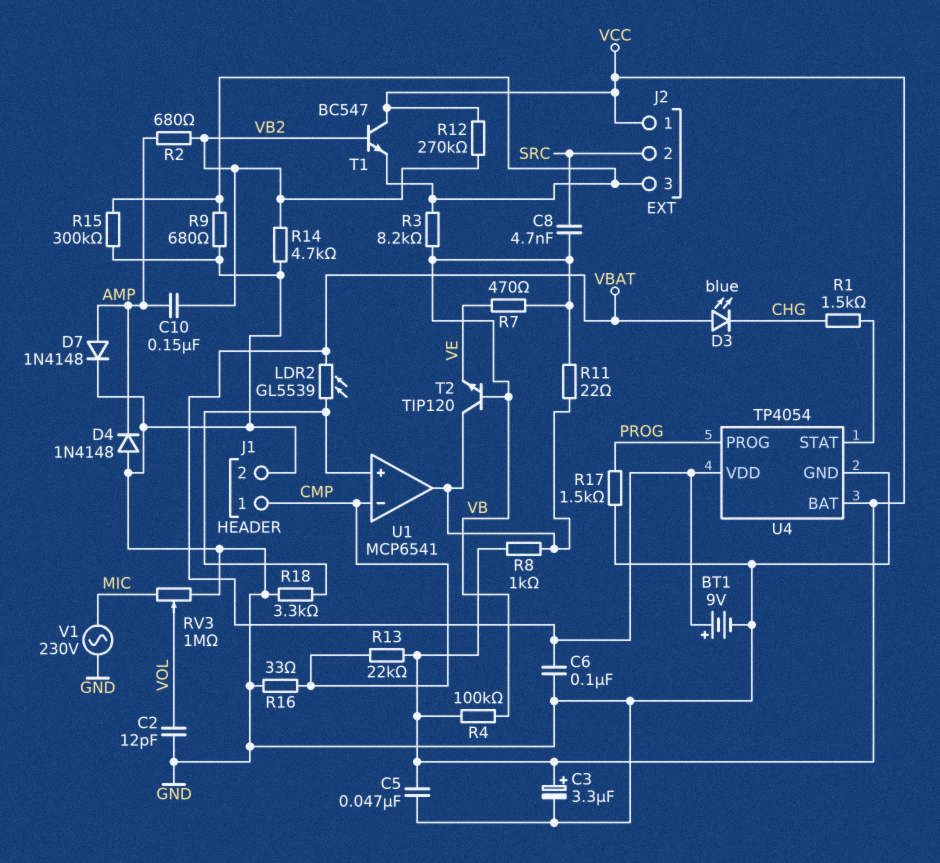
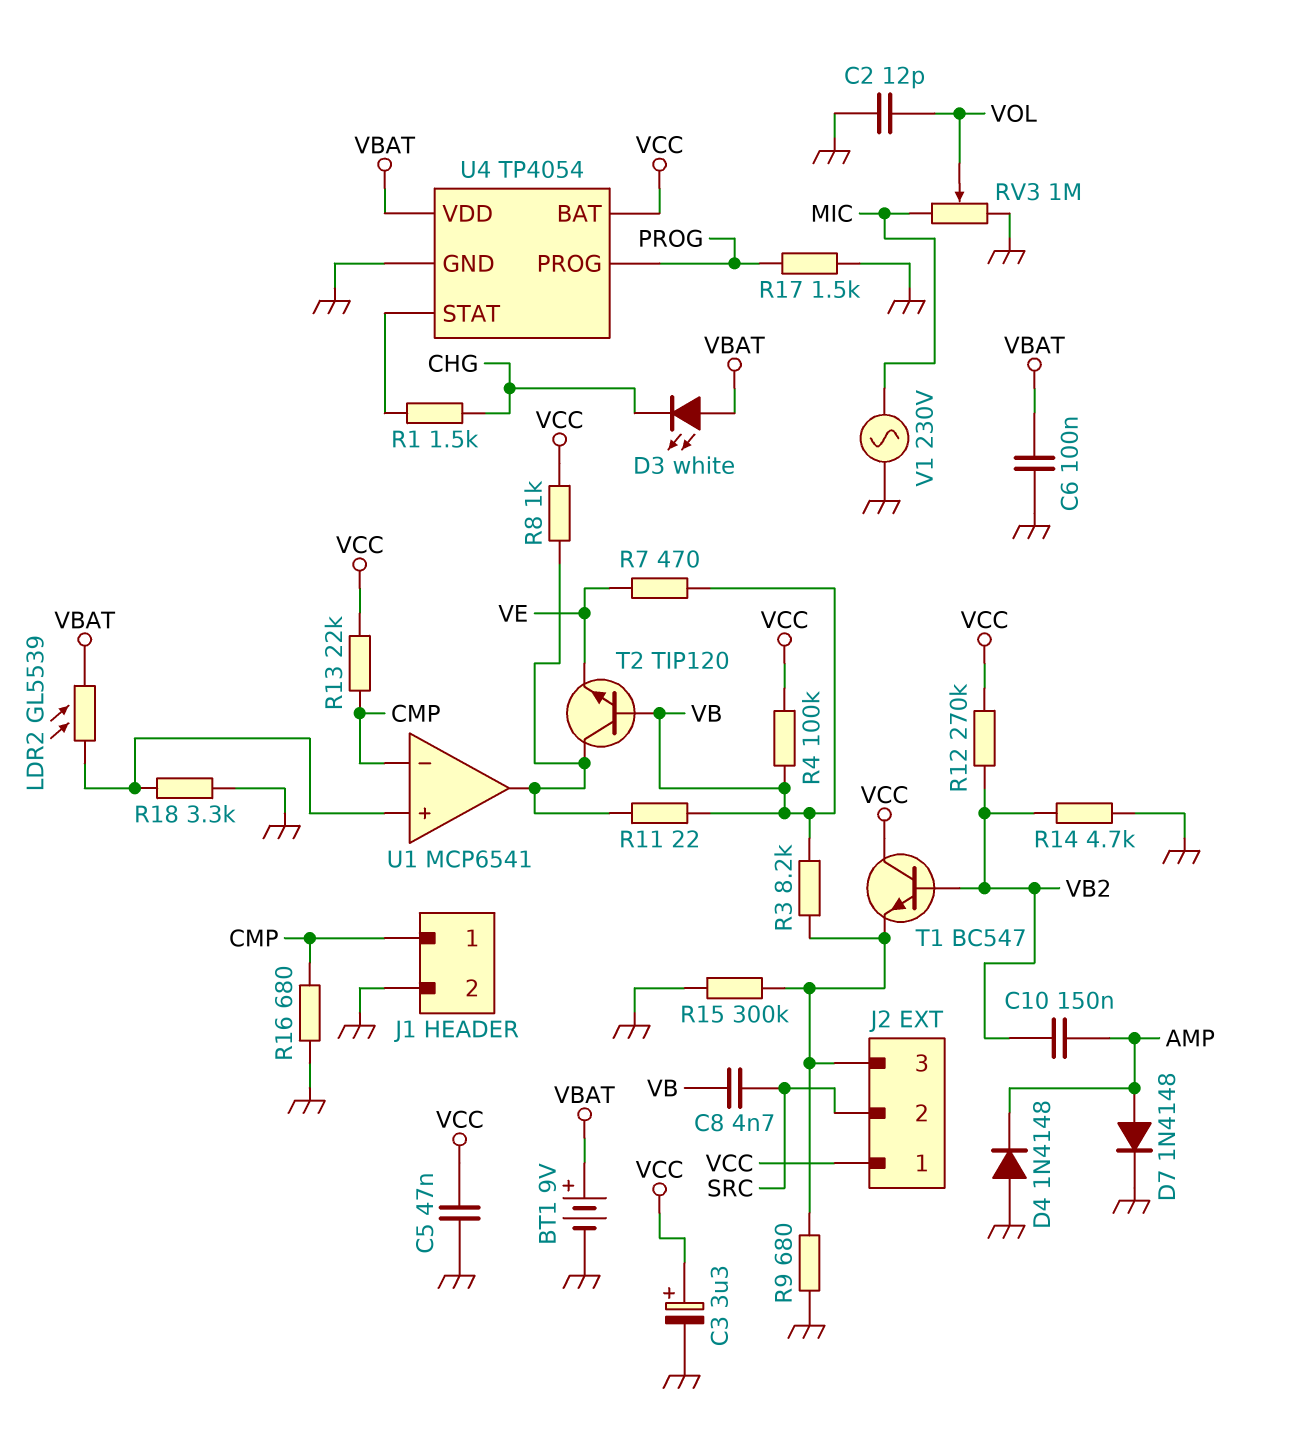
D3: LED blue (A VBAT, K CHG) -> LED white (A VBAT, K CHG)
R2: 680 (AMP, VB2) -> none
R16: 33 (CMP, GND) -> 680 (CMP, GND)

